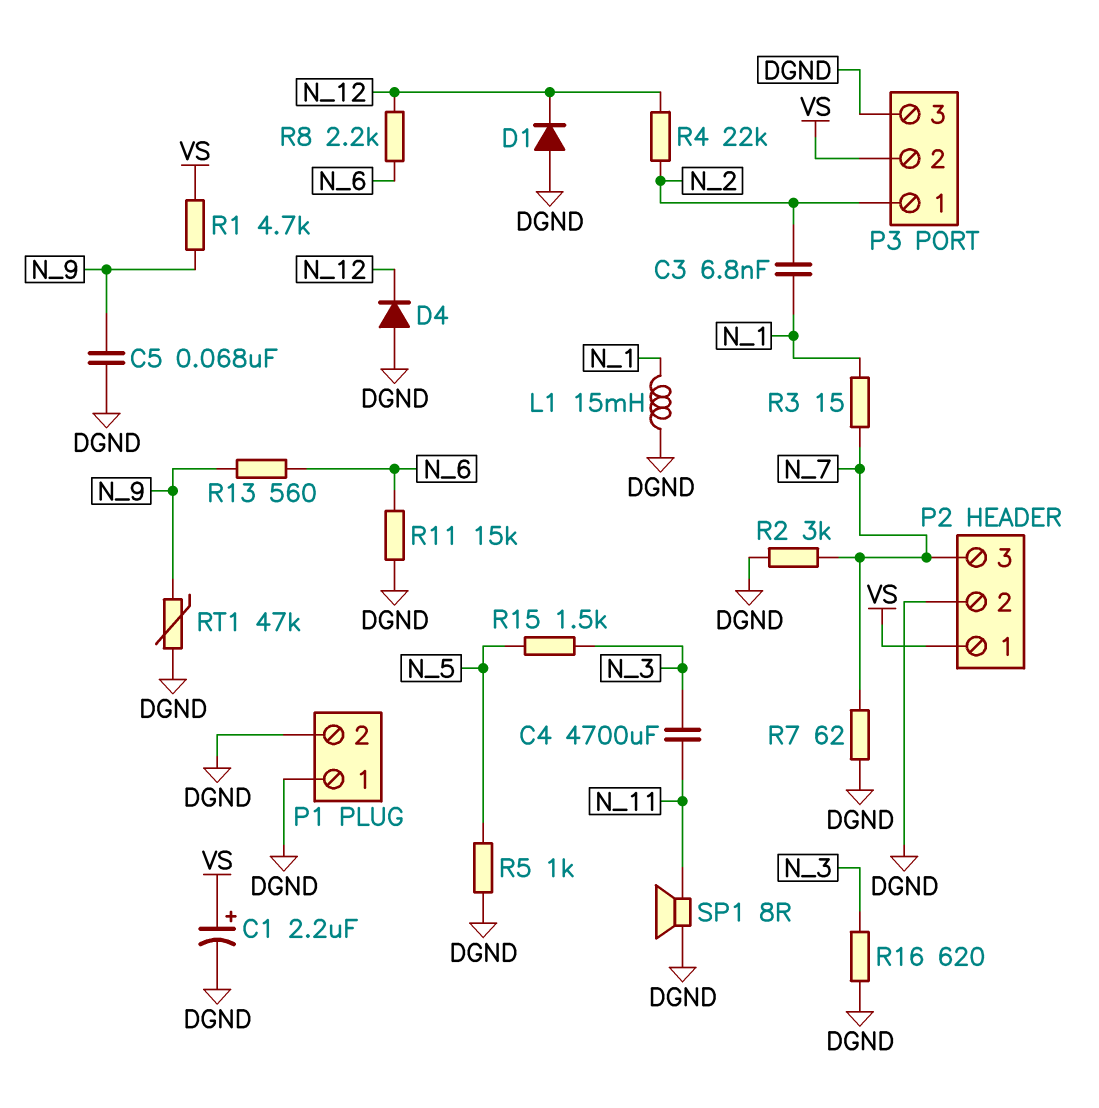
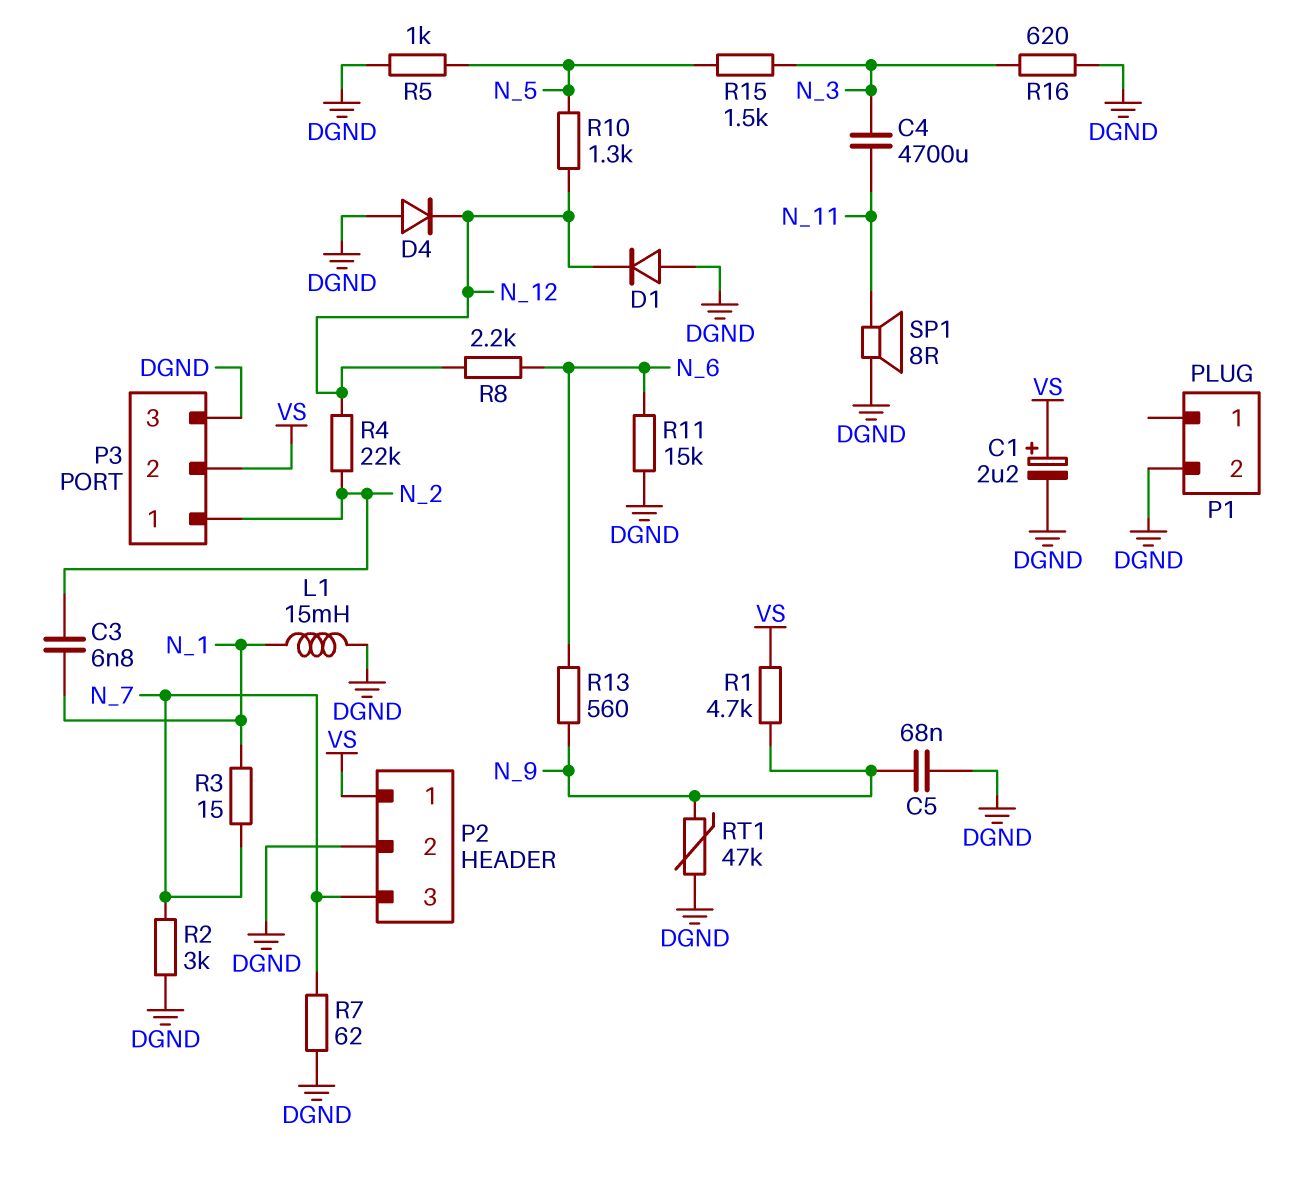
P1 pin 1: DGND -> none
R10: none -> 1.3k (N_5, N_12)

